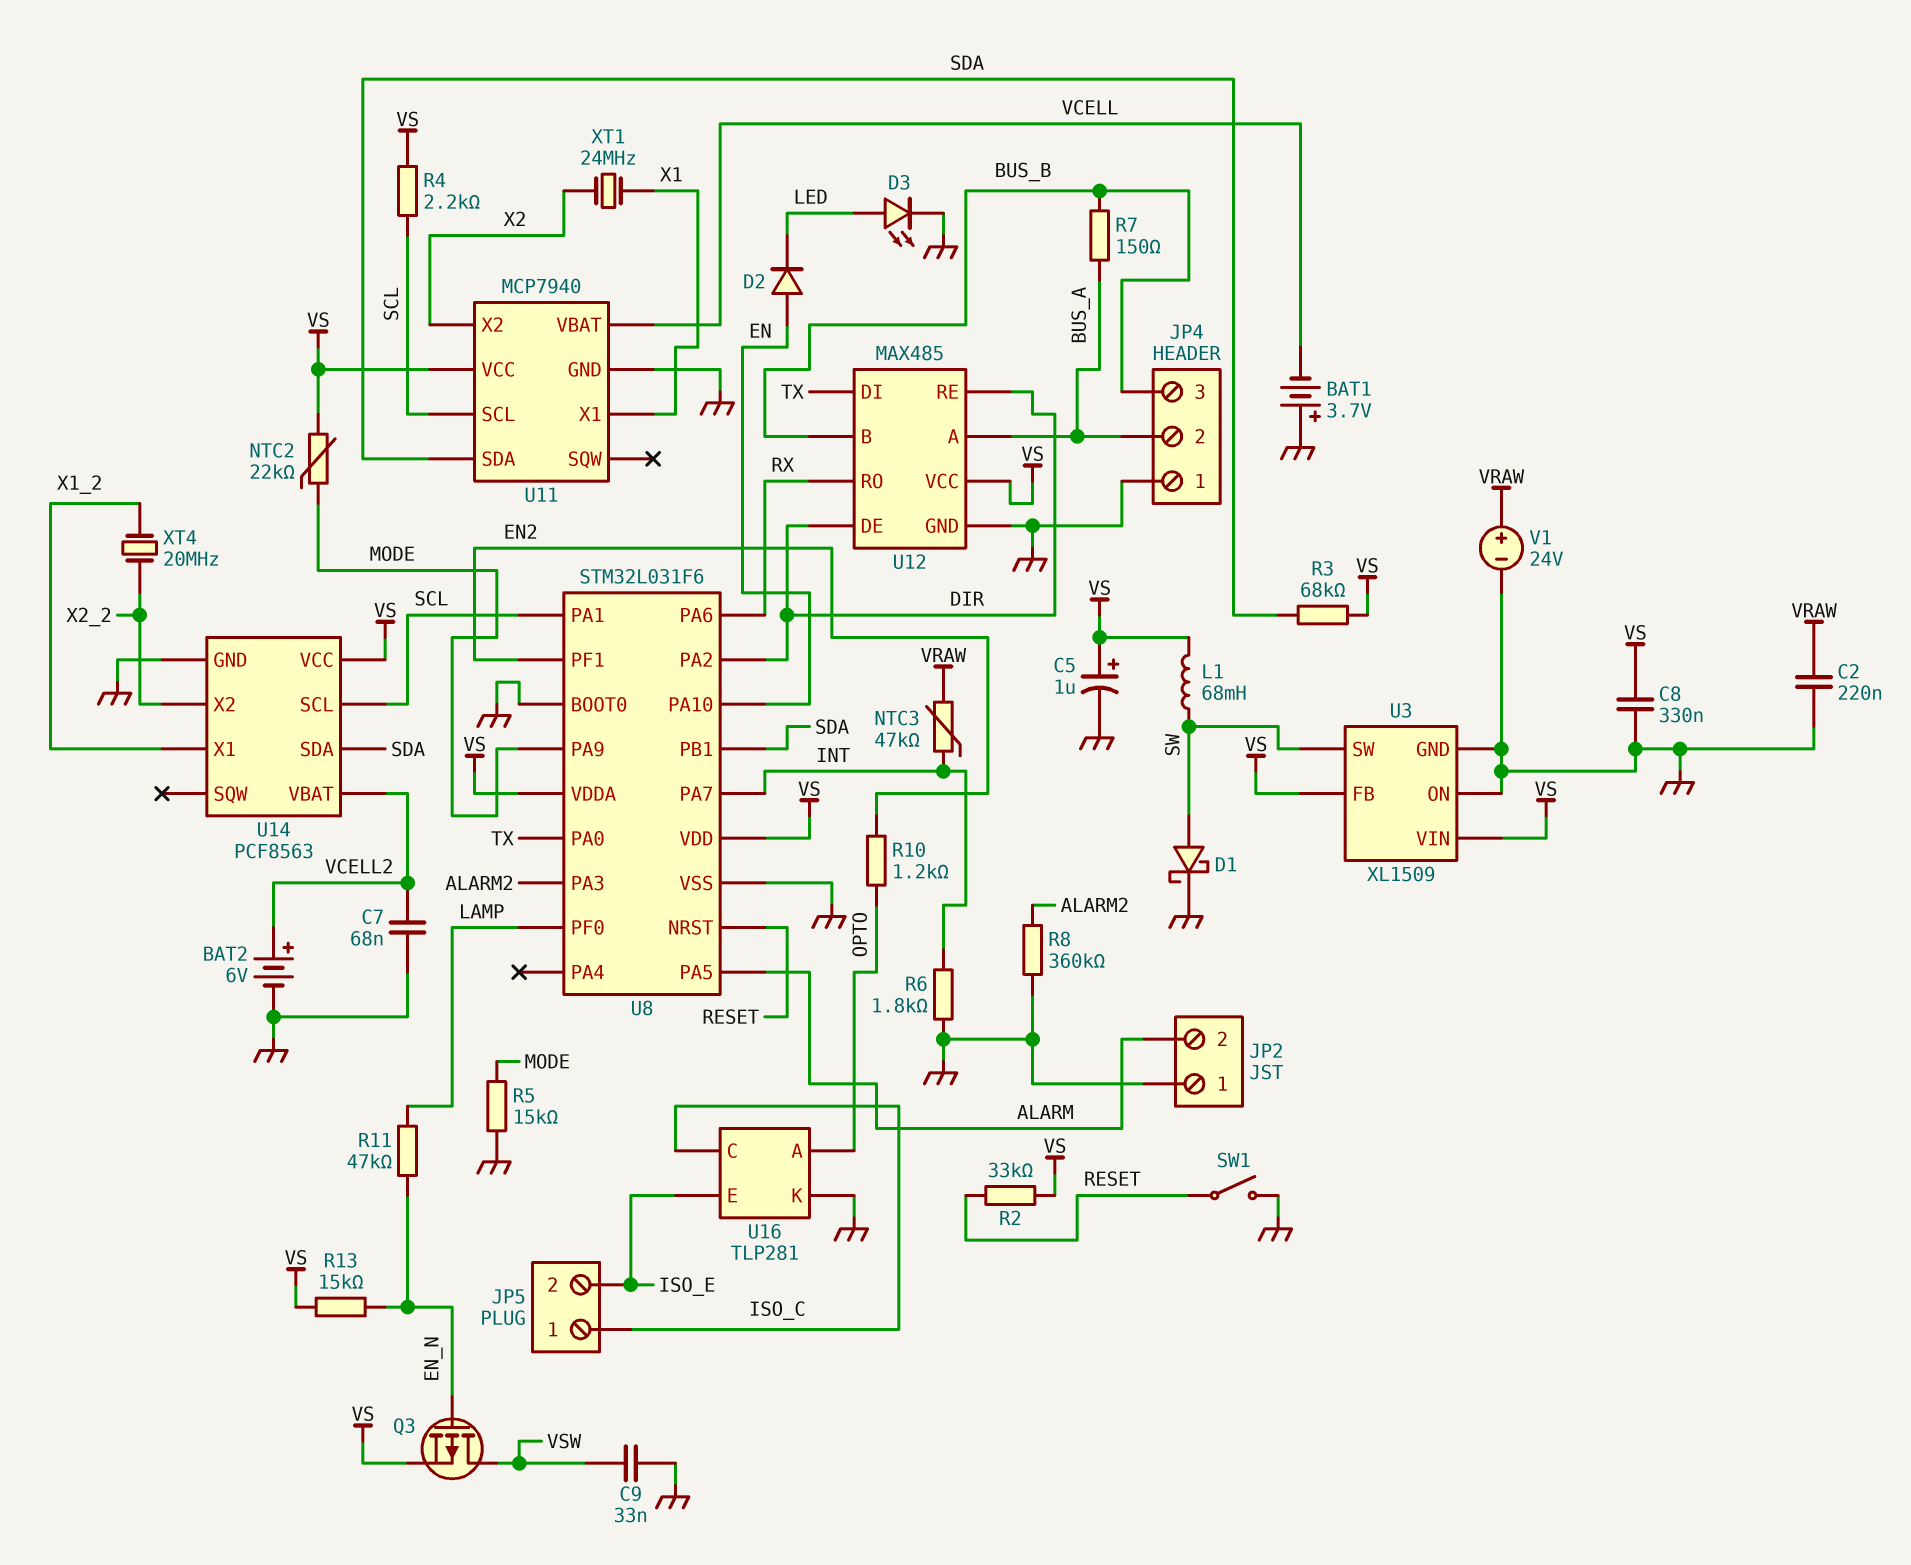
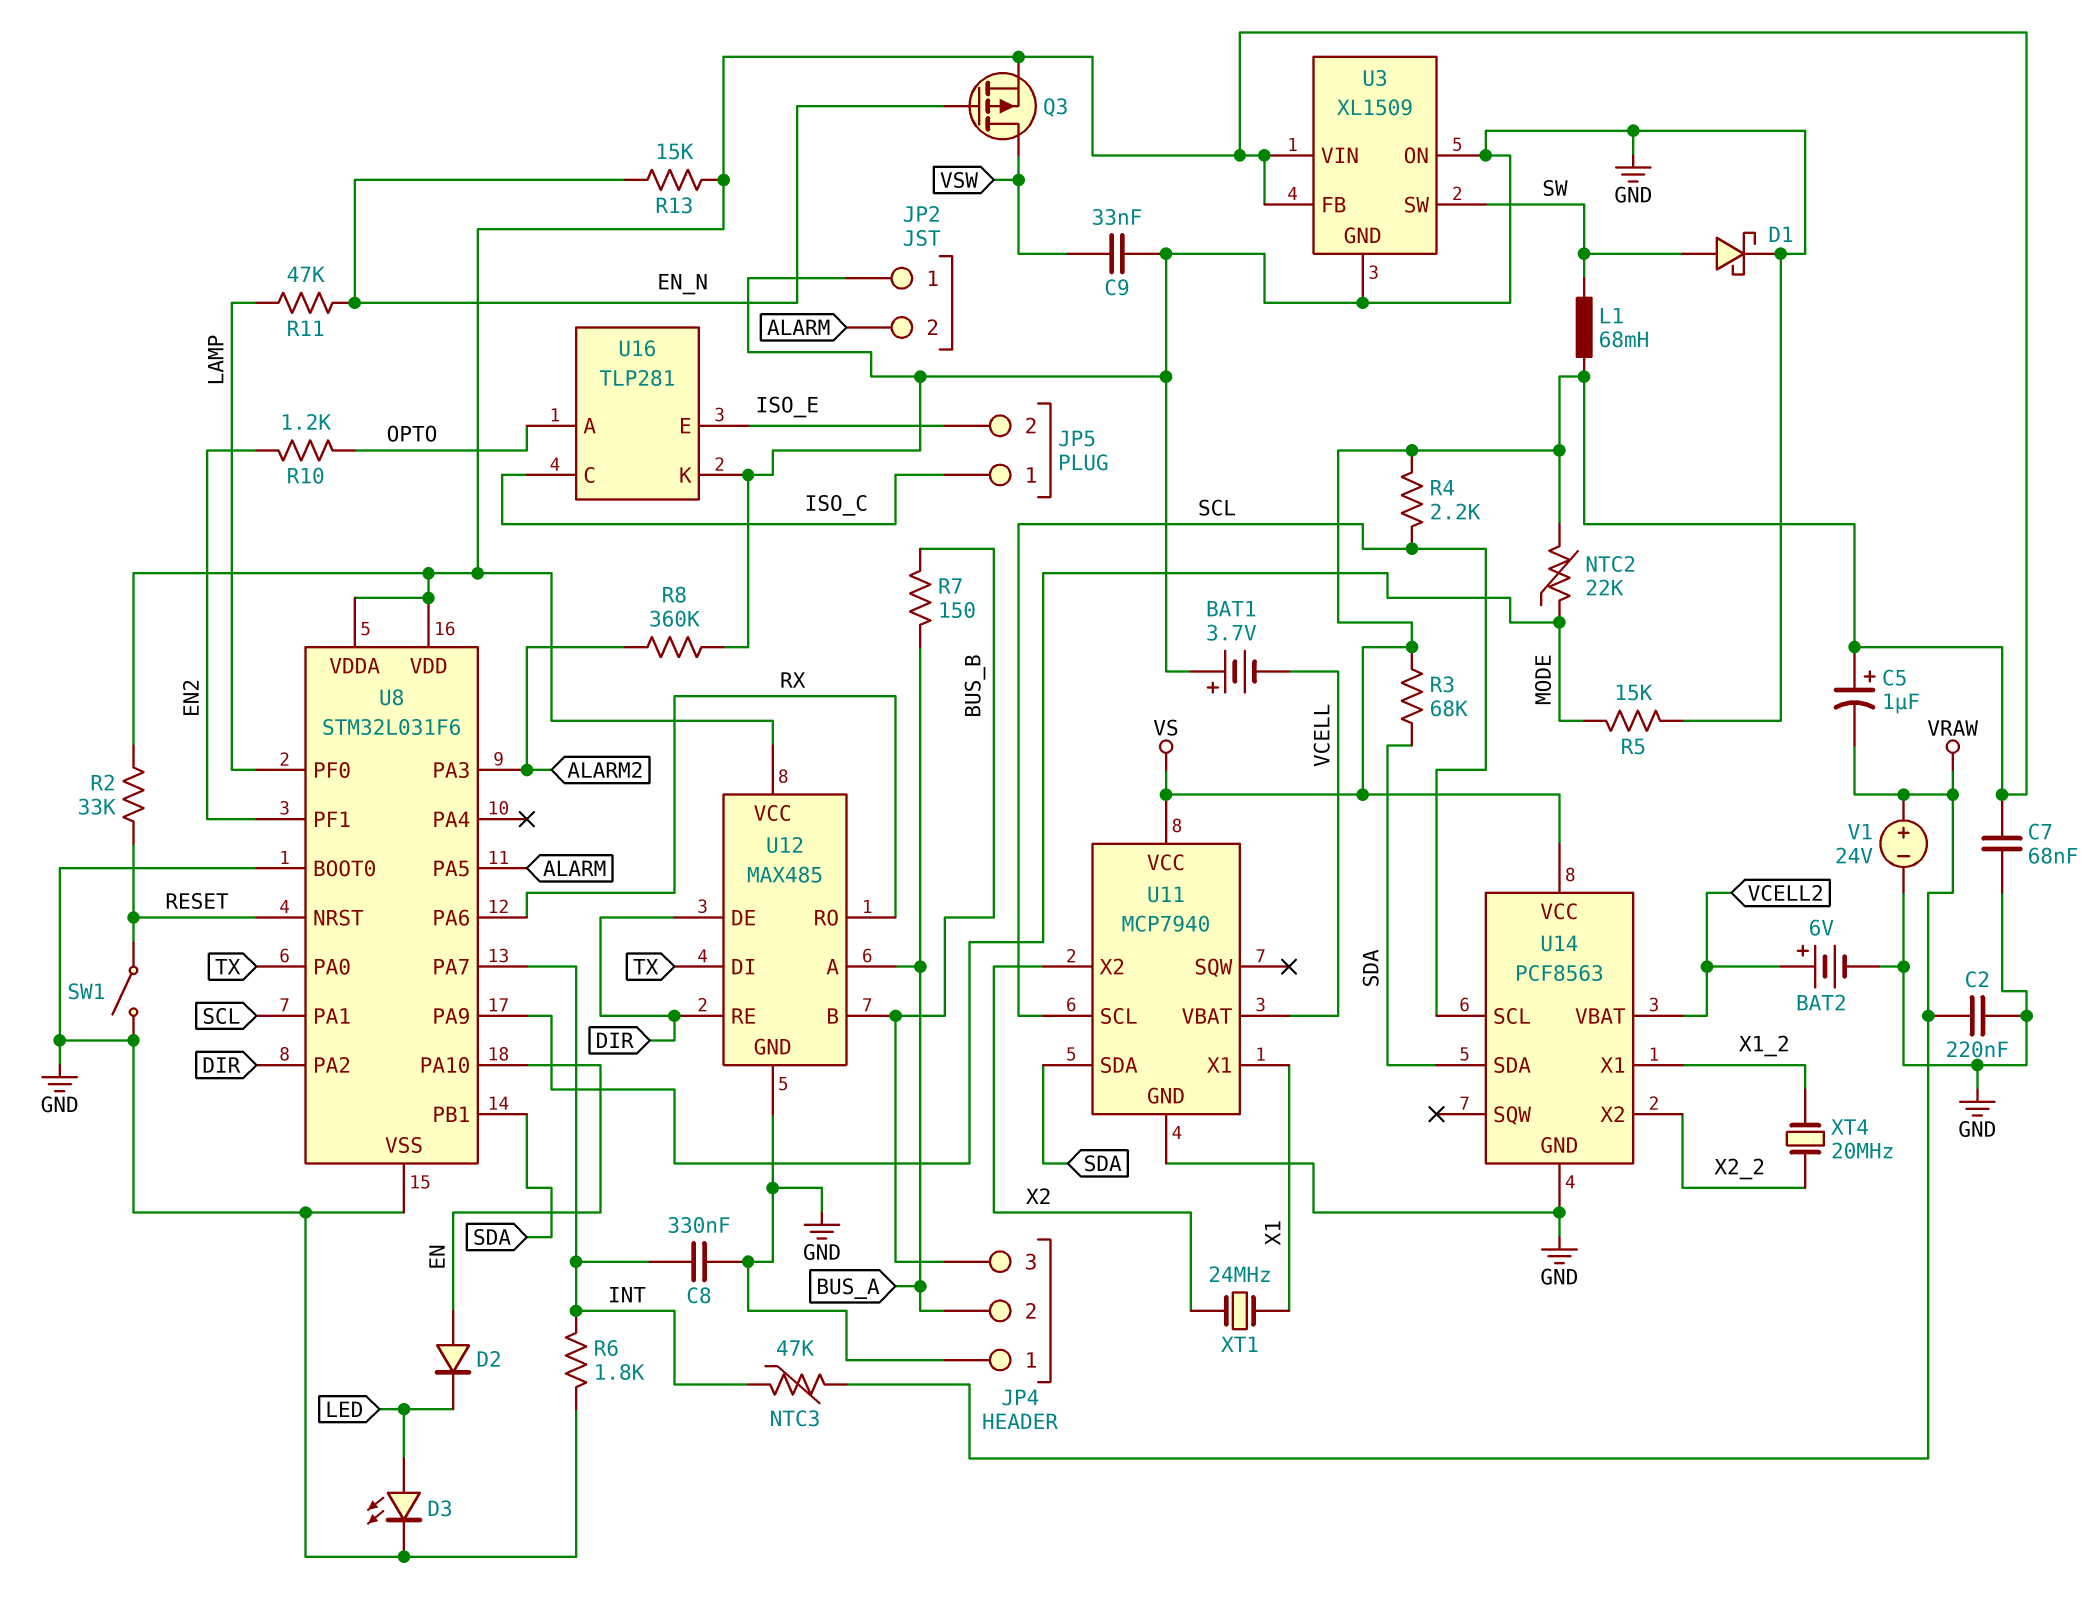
C5: 1uF (plus VS, minus GND) -> 1uF (plus VS, minus VRAW)
C7: 68nF (GND, VCELL2) -> 68nF (GND, VS)
C8: 330nF (GND, VS) -> 330nF (GND, INT)

